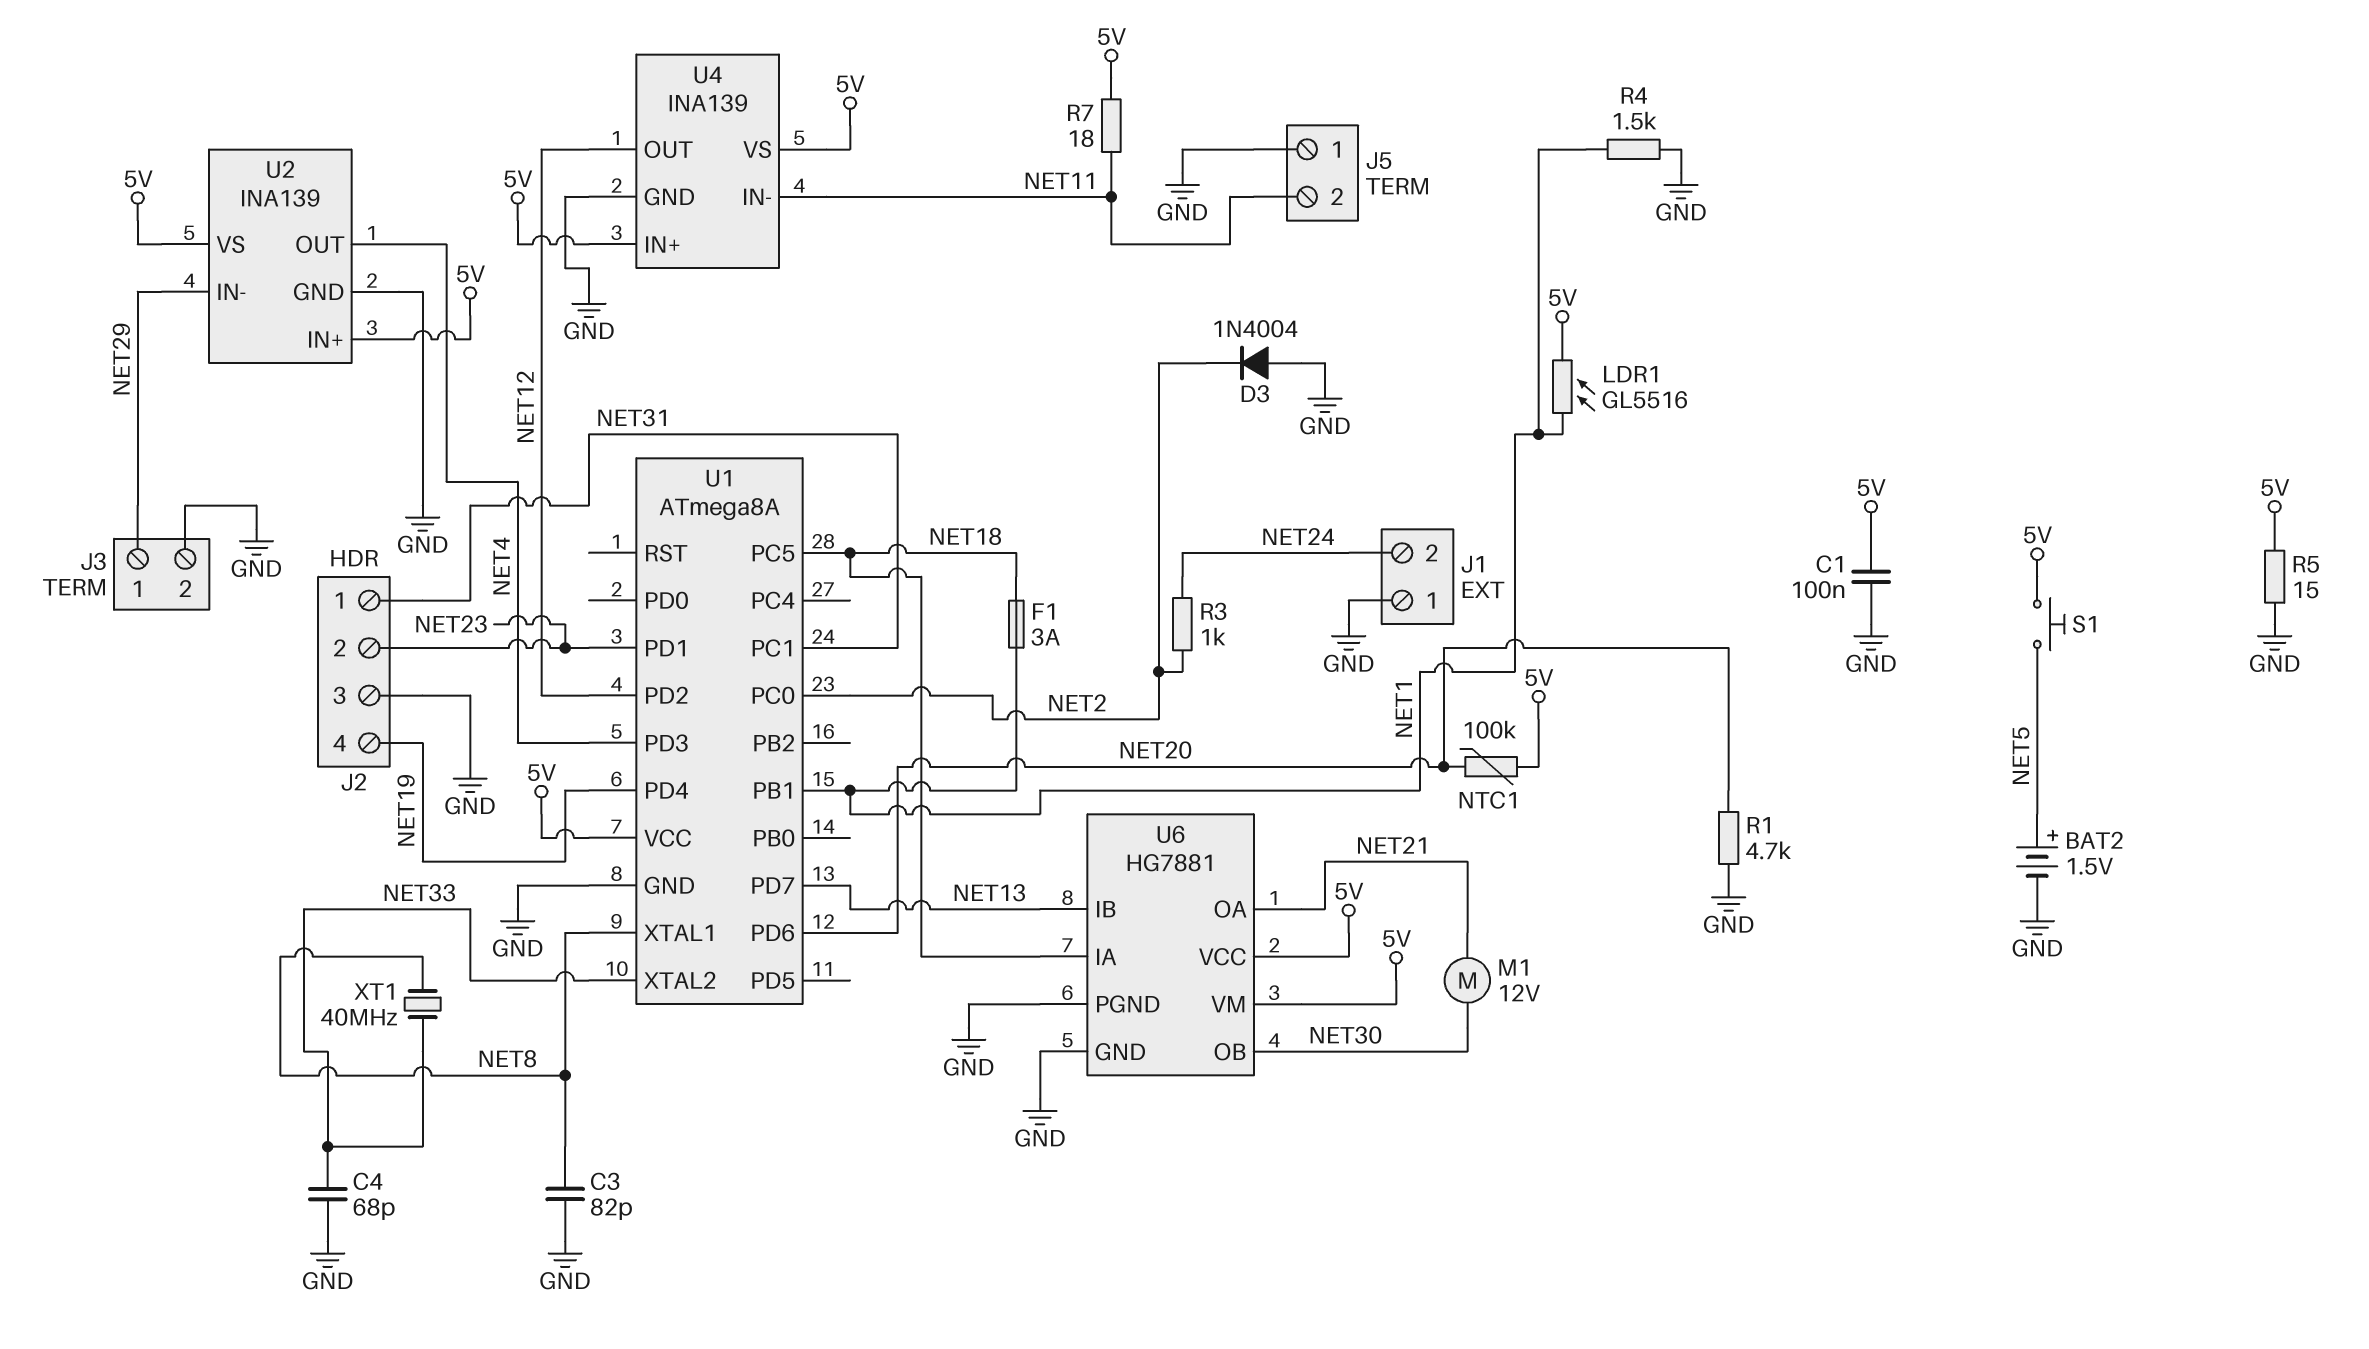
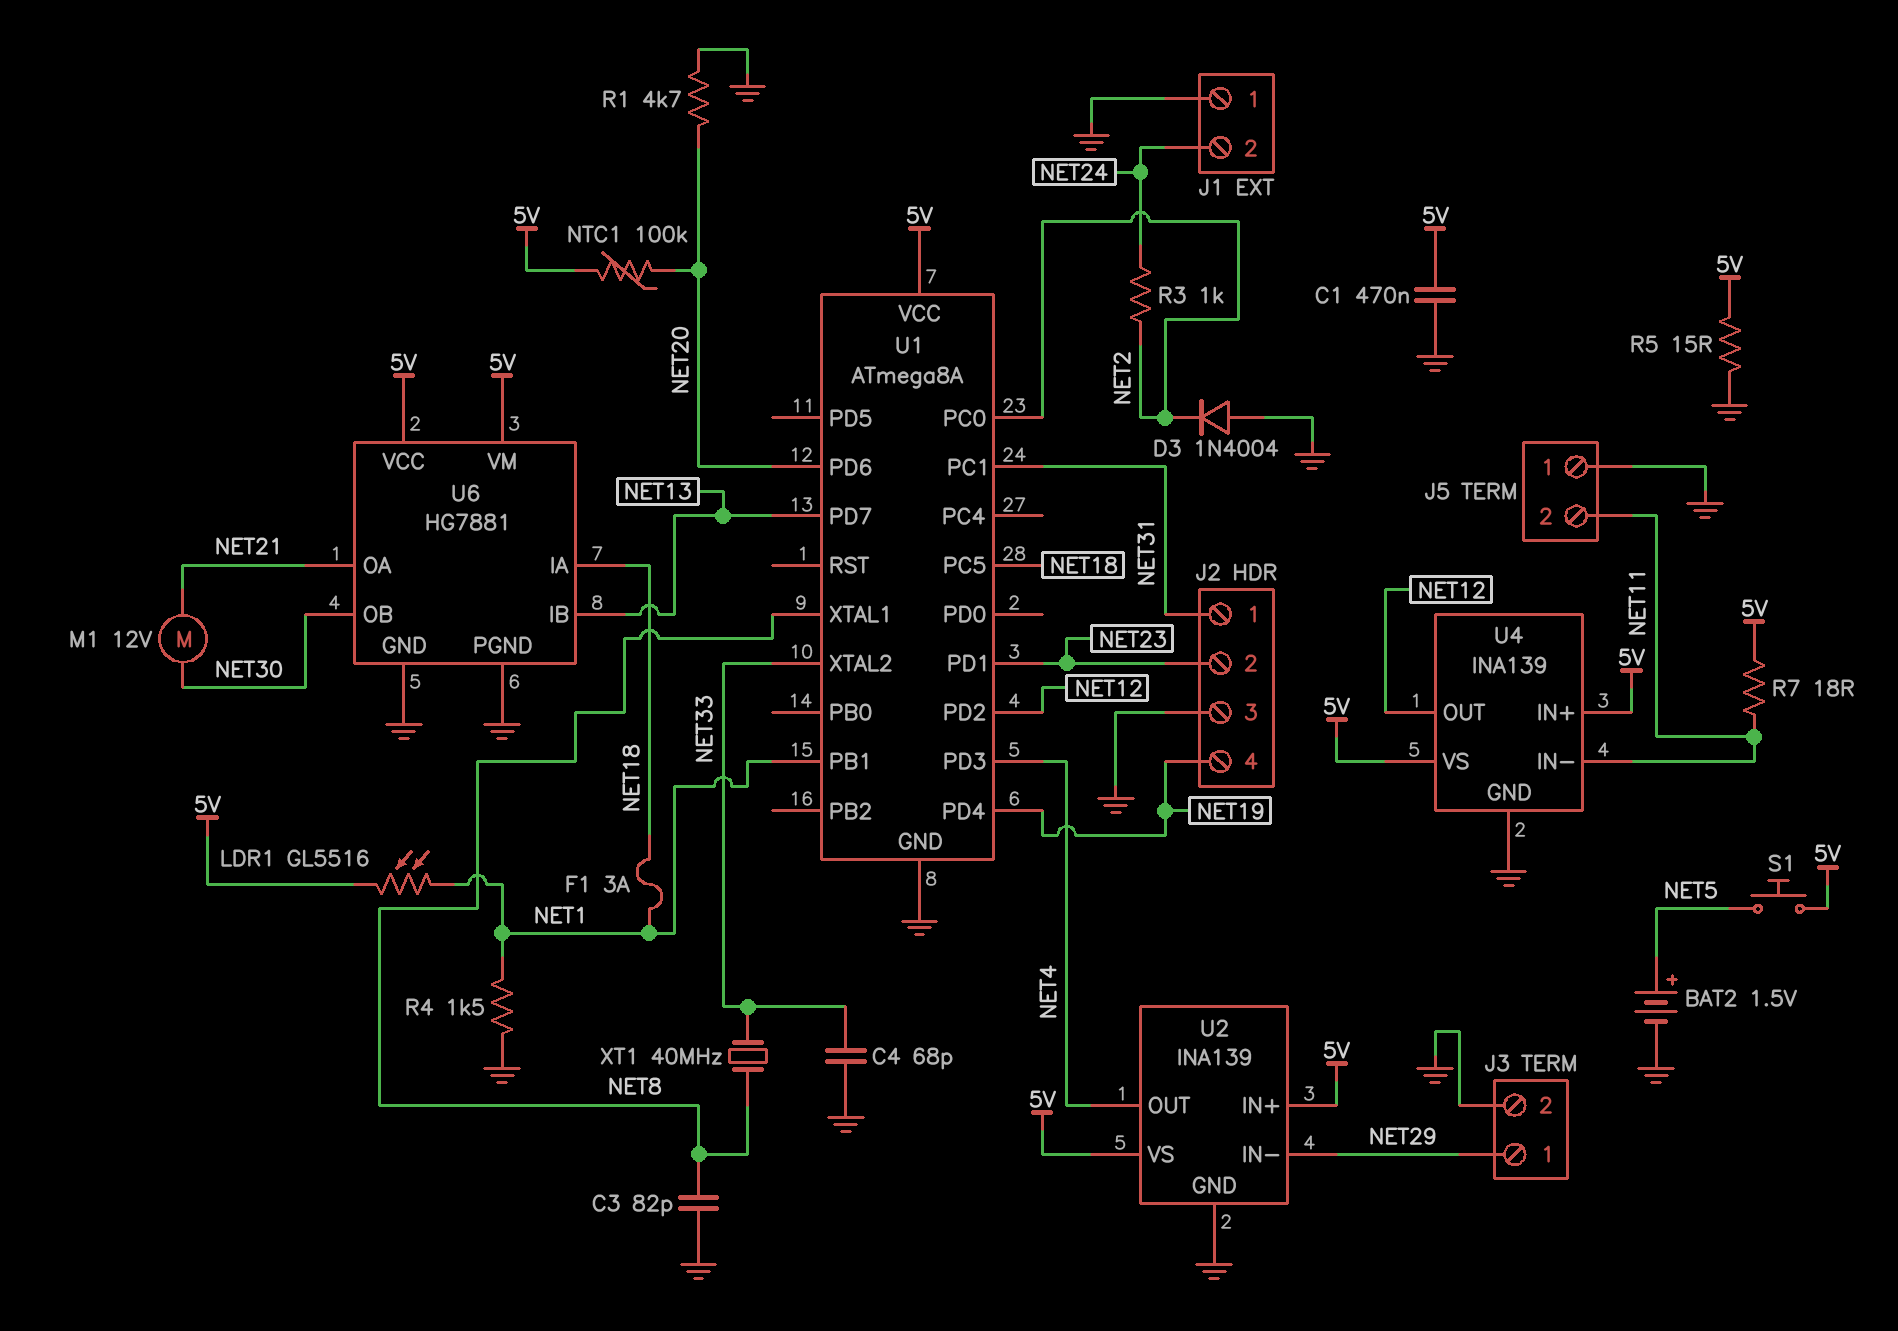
C1: 100nF (5V, GND) -> 470nF (5V, GND)

